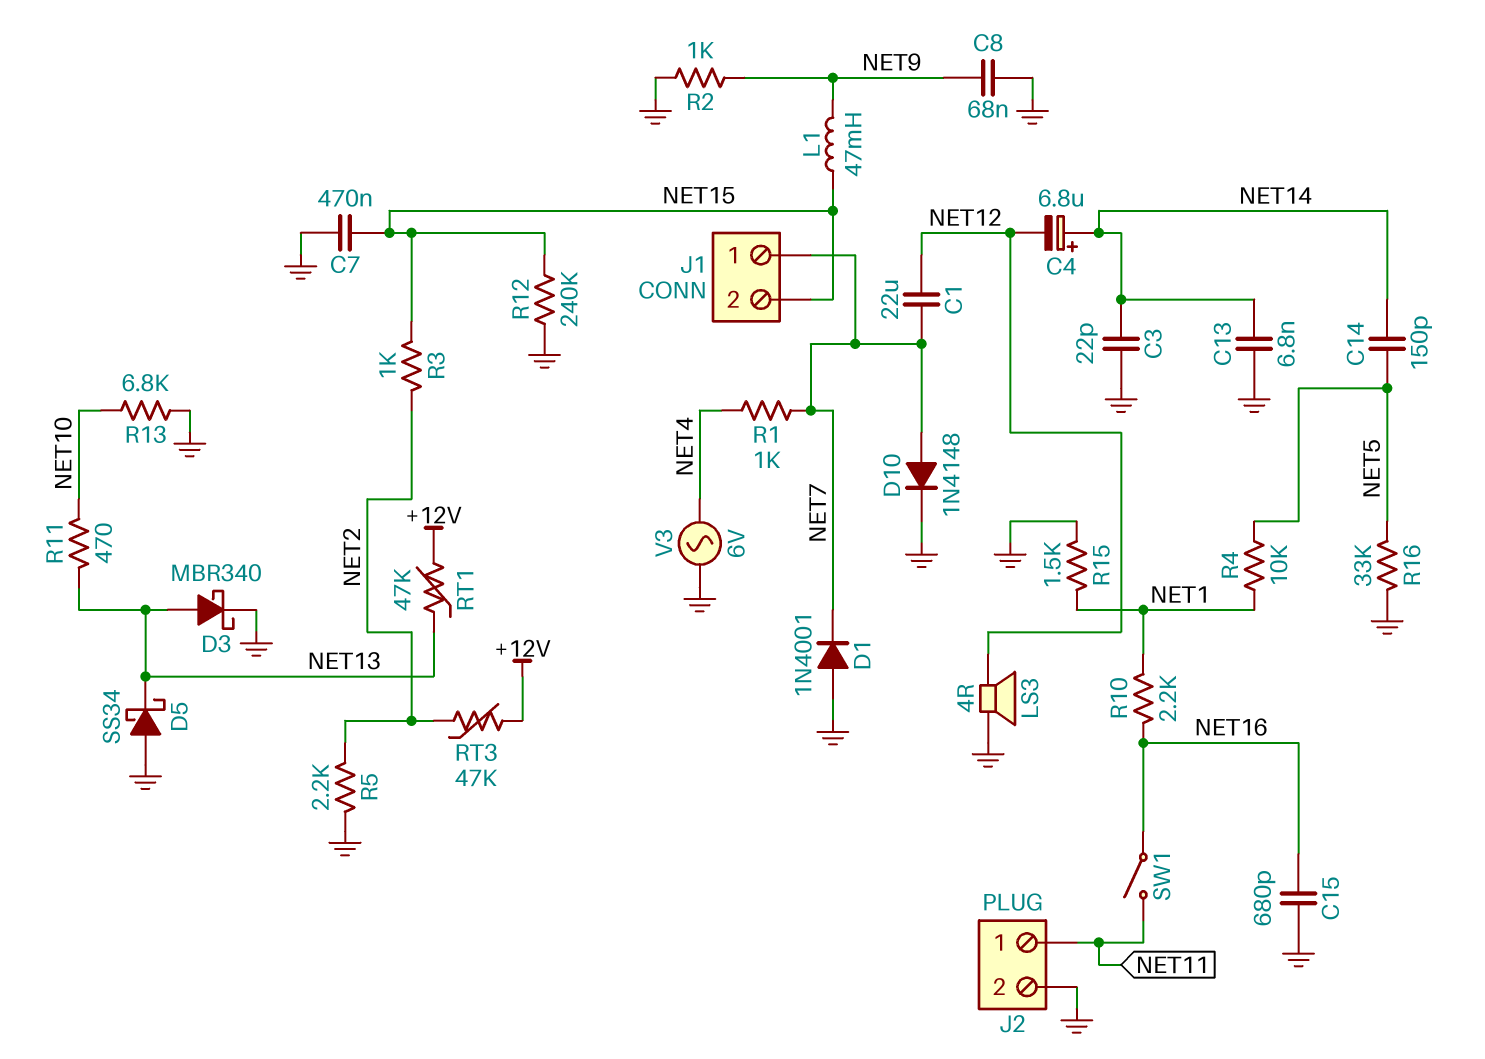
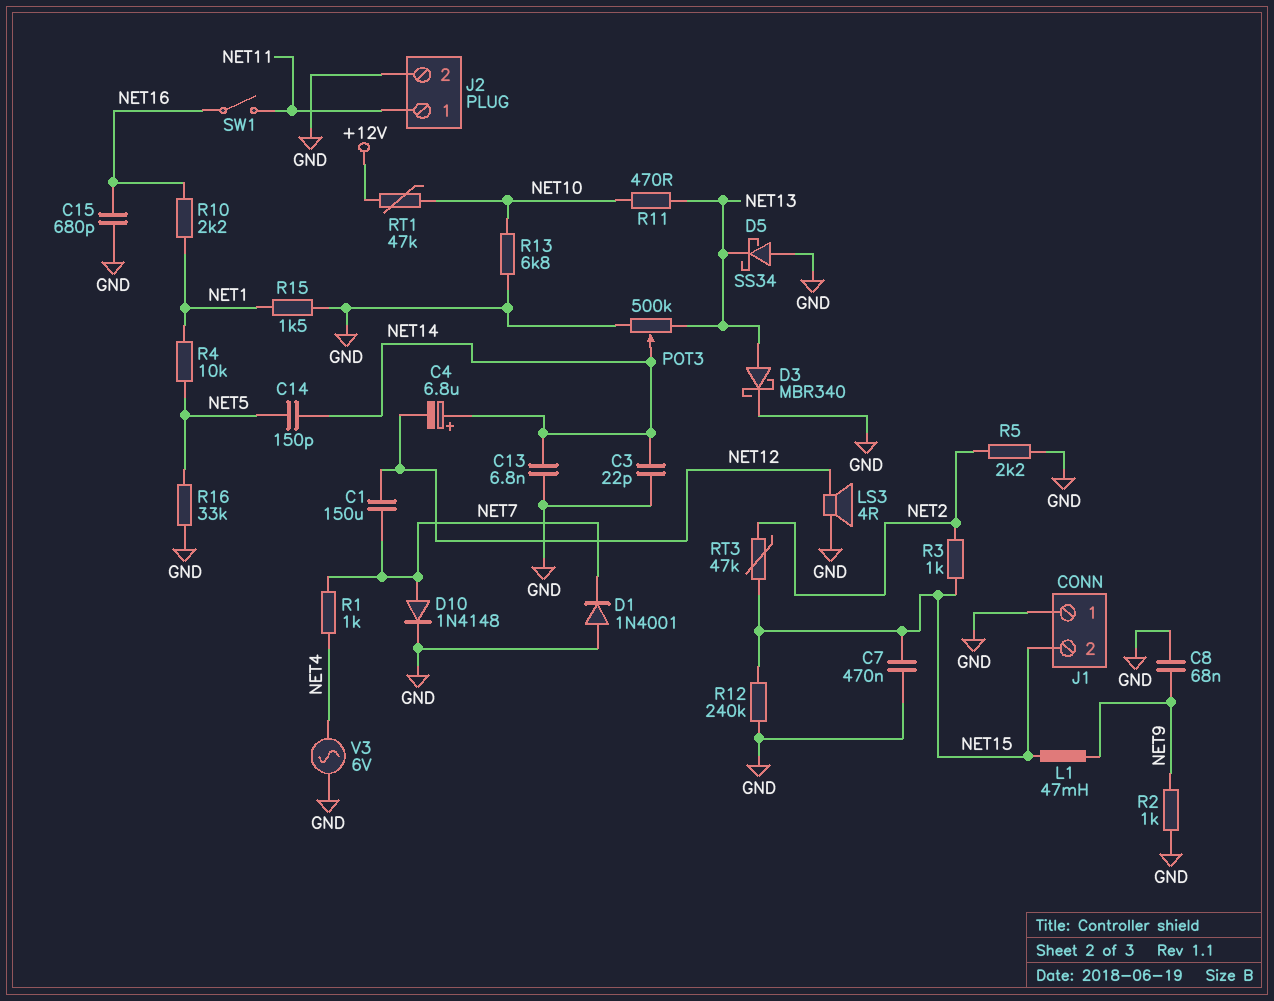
C1: 22uF (NET7, NET12) -> 150uF (NET7, NET12)
J1 pin 1: NET7 -> GND
POT3: none -> 500k (GND, NET13, wiper NET14)
RT1: 47k (+12V, NET13) -> 47k (+12V, NET10)
RT3: 47k (+12V, NET2) -> 47k (NET2, NET15)

